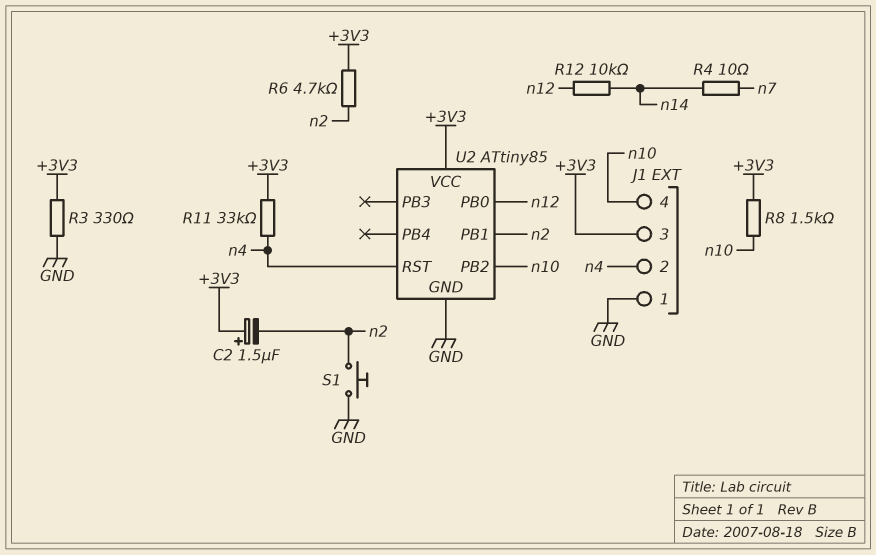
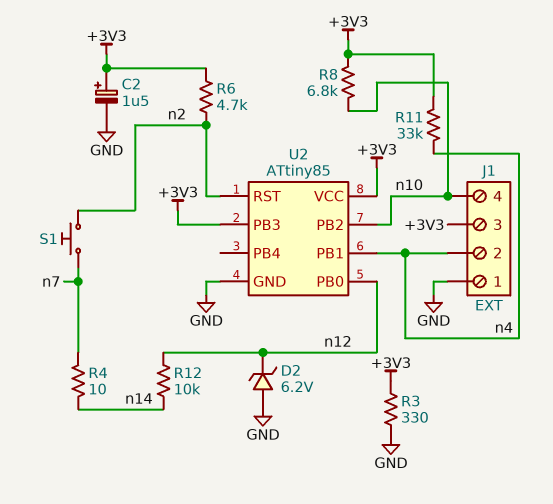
C2: 1.5uF (plus +3V3, minus n2) -> 1.5uF (plus +3V3, minus GND)
D2: none -> zener 6.2V (A GND, K n12)
R8: 1.5k (+3V3, n10) -> 6.8k (+3V3, n10)
S1: button (GND, n2) -> button (n2, n7)
U2 pin PB1: n2 -> n4
U2 pin PB3: none -> +3V3
U2 pin RST: n4 -> n2

